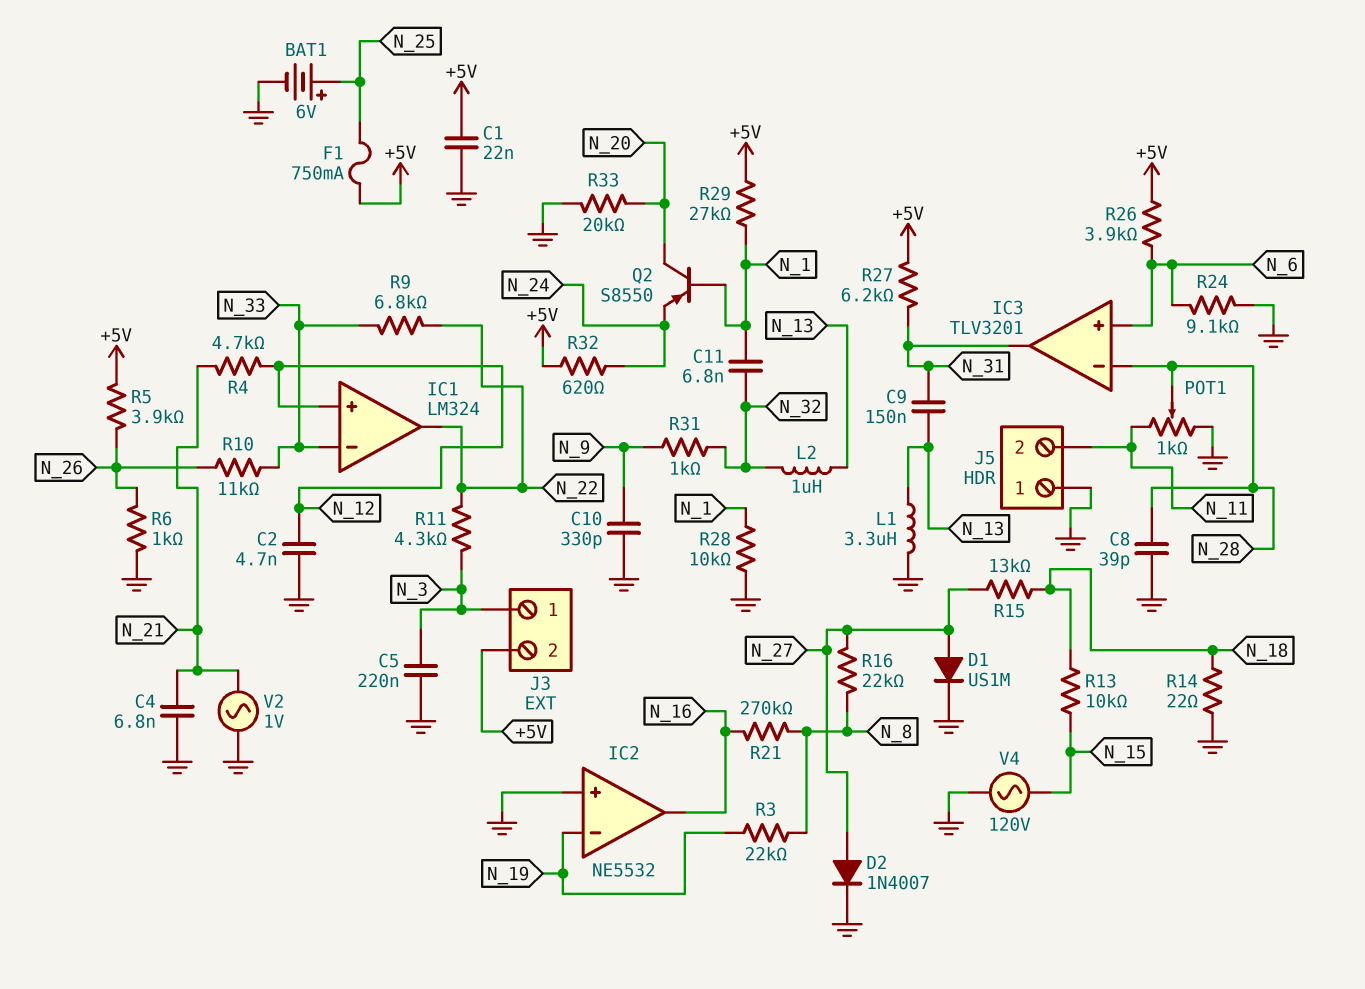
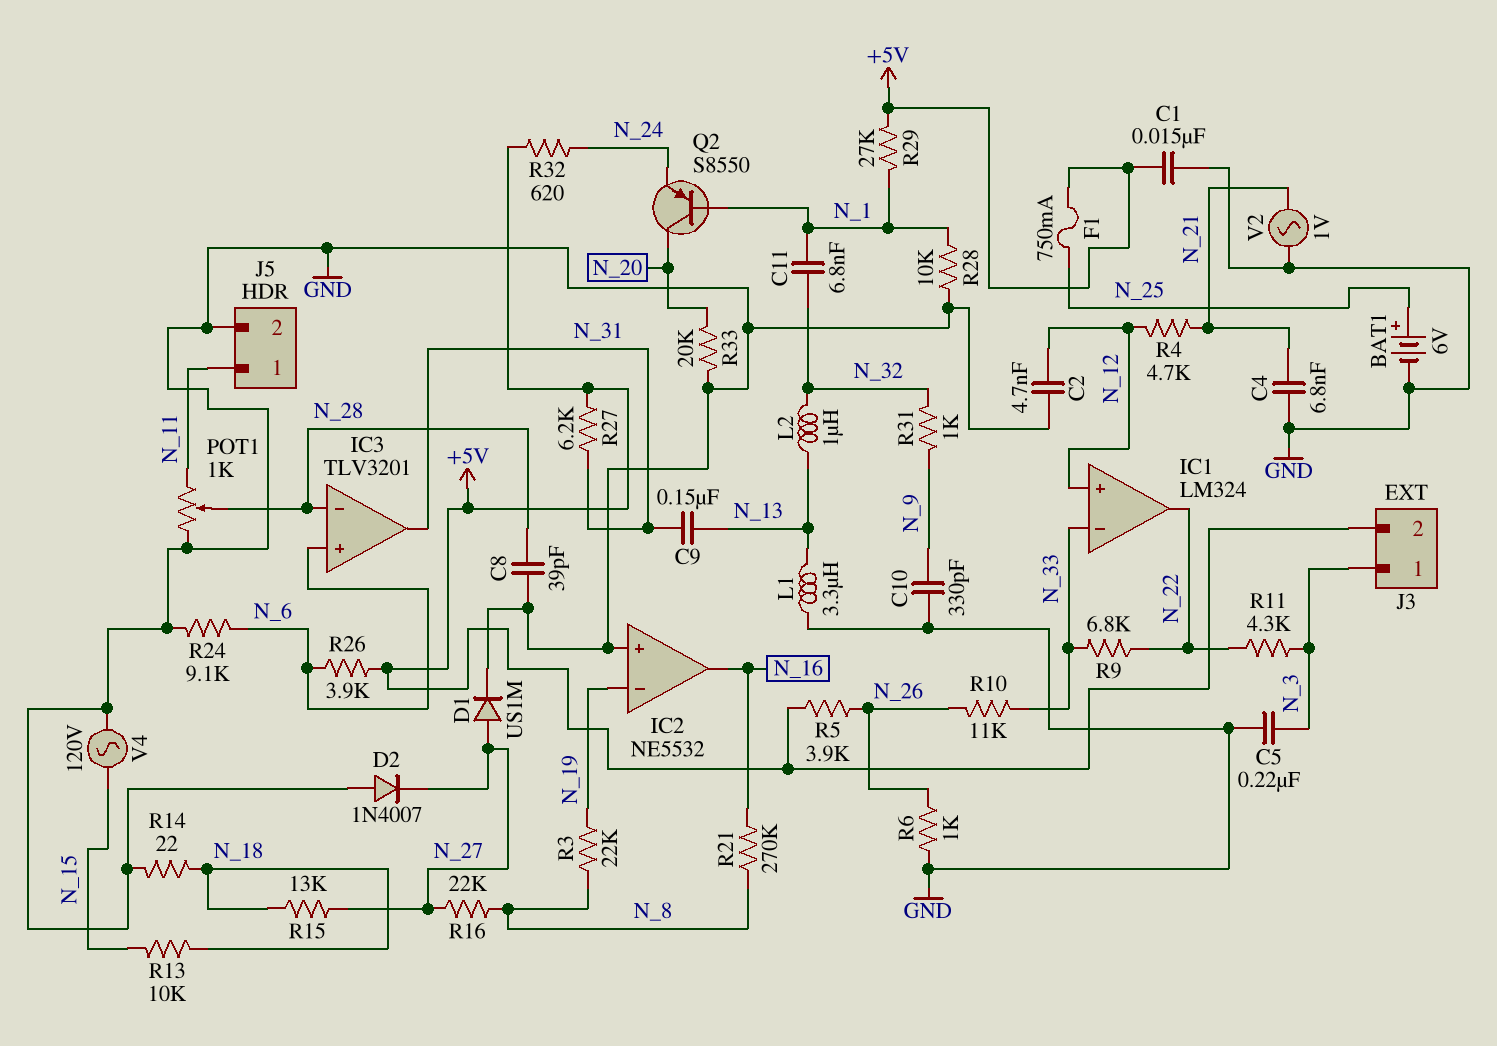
C1: 22nF (+5V, GND) -> 15nF (+5V, GND)
D2: diode 1N4007 (A N_27, K GND) -> diode 1N4007 (A GND, K N_27)
J5 pin 1: GND -> N_11
J5 pin 2: N_11 -> GND

